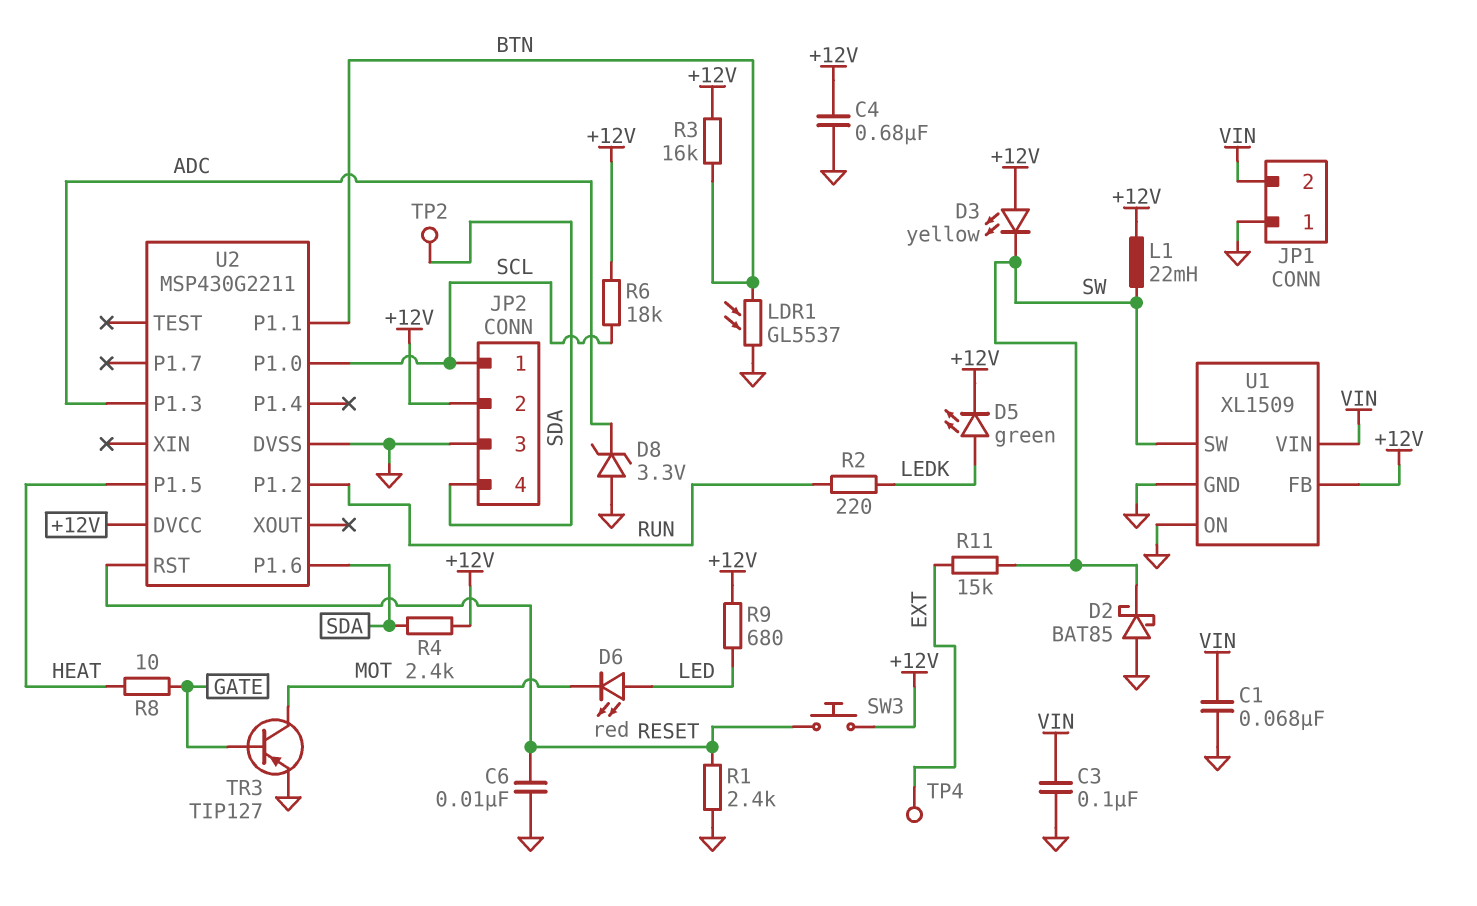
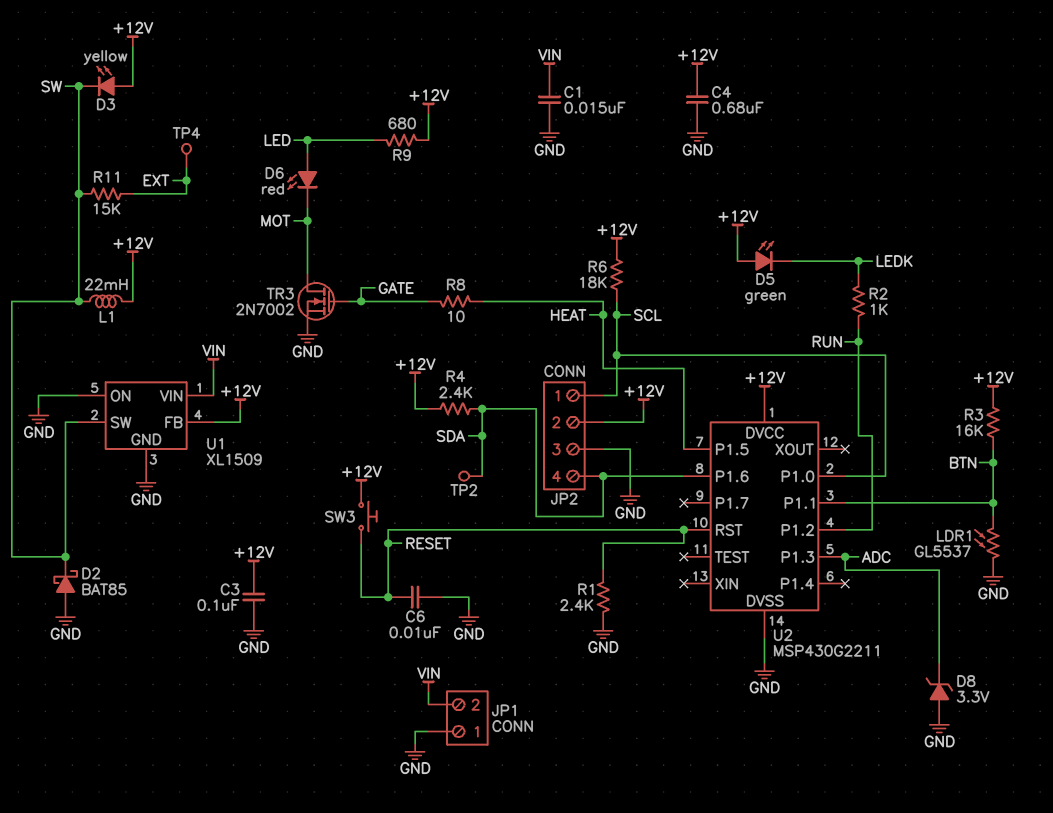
C1: 68nF (GND, VIN) -> 15nF (GND, VIN)
C3: 100nF (GND, VIN) -> 100nF (+12V, GND)
D5: LED green (A LEDK, K +12V) -> LED green (A +12V, K LEDK)
R2: 220 (LEDK, RUN) -> 1k (LEDK, RUN)
TR3: PNP TIP127 (B GATE, C MOT, E GND) -> NMOS 2N7002 (G GATE, D MOT, S GND)

